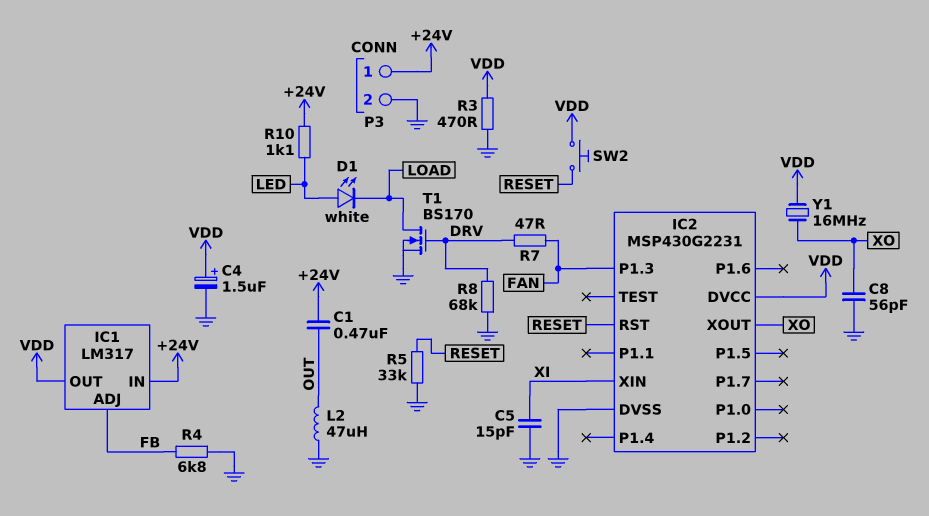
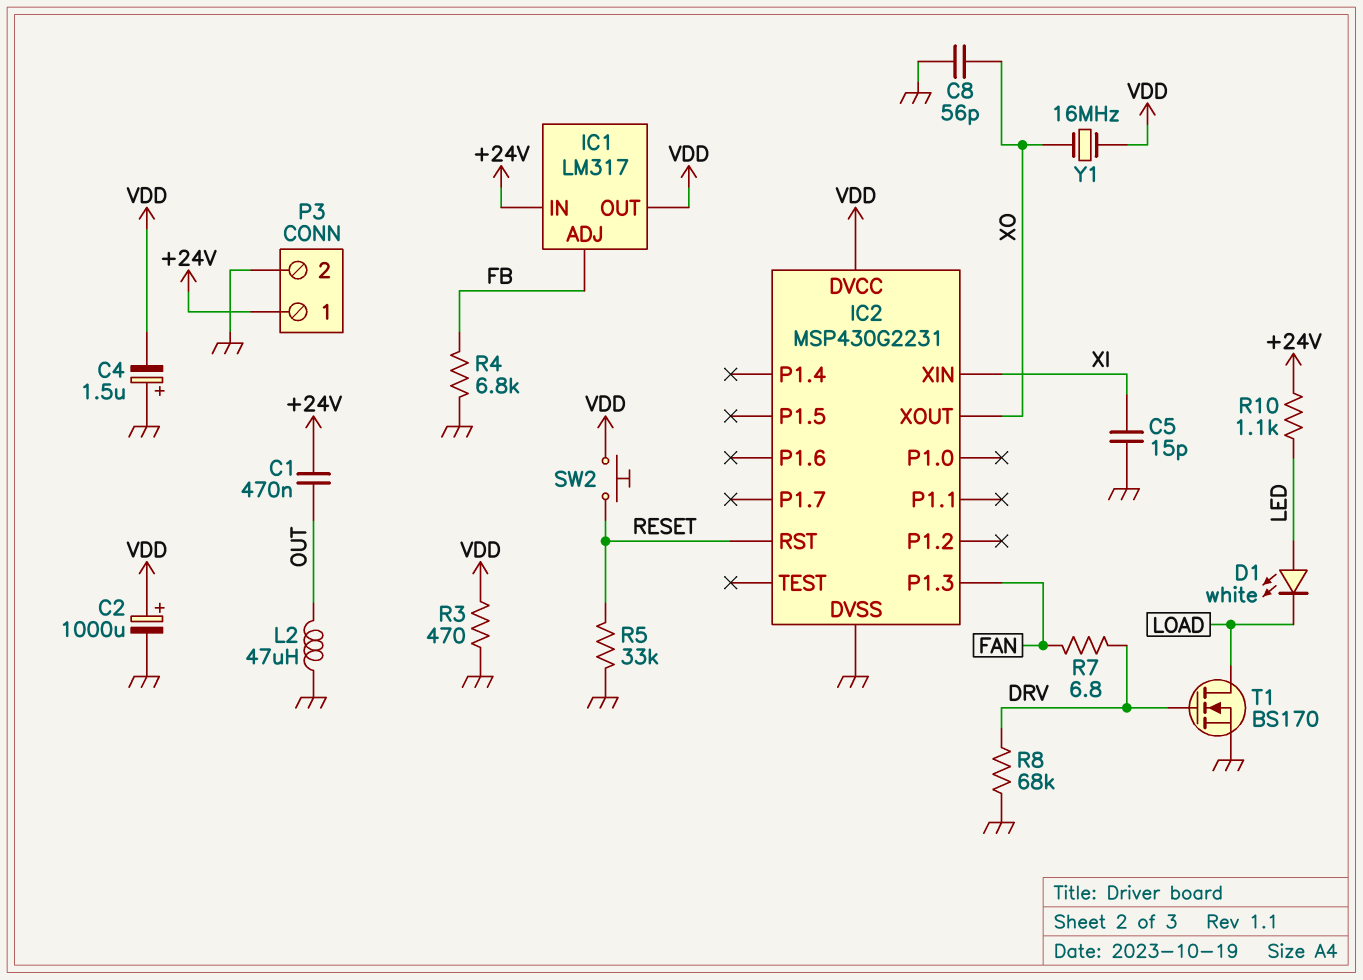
C2: none -> 1000uF (plus VDD, minus GND)
C4: 1.5uF (plus VDD, minus GND) -> 1.5uF (plus GND, minus VDD)
R7: 47 (DRV, FAN) -> 6.8 (DRV, FAN)

